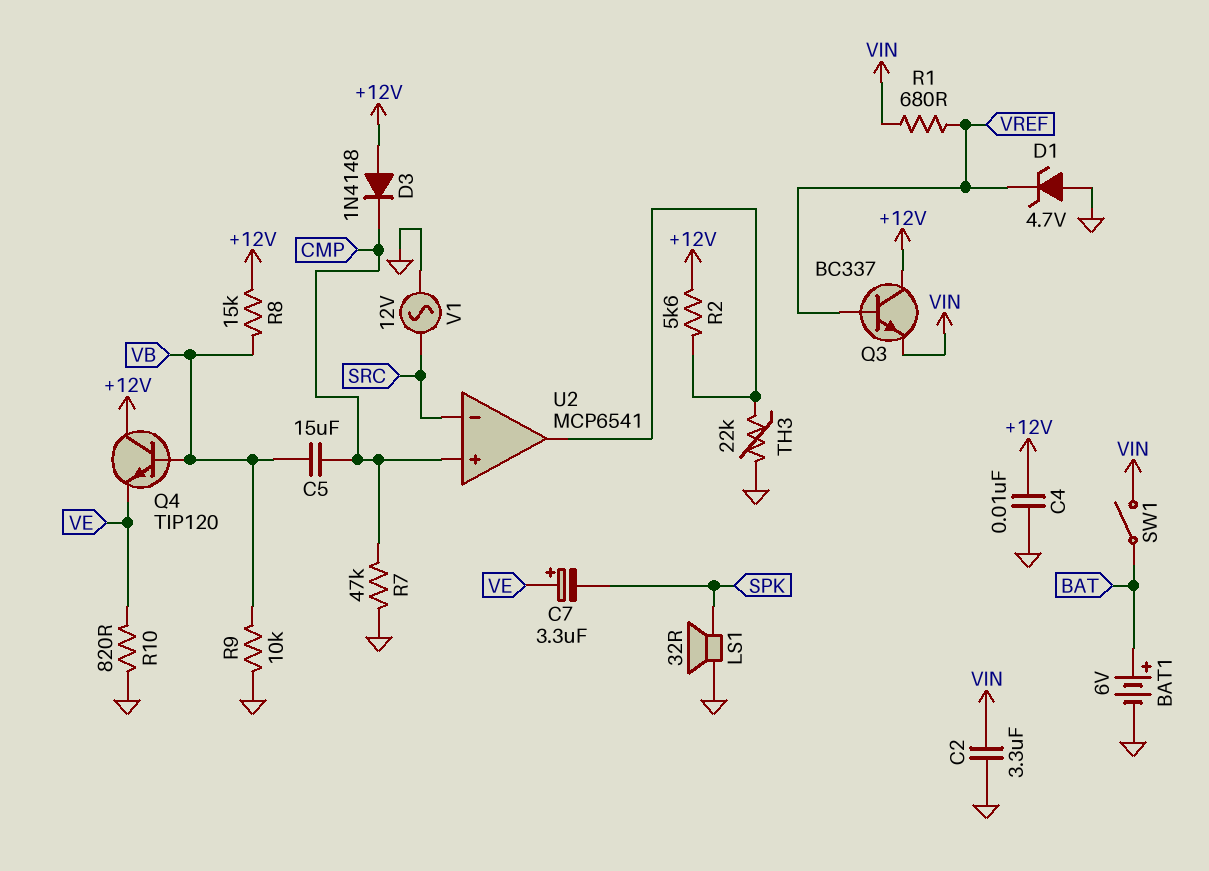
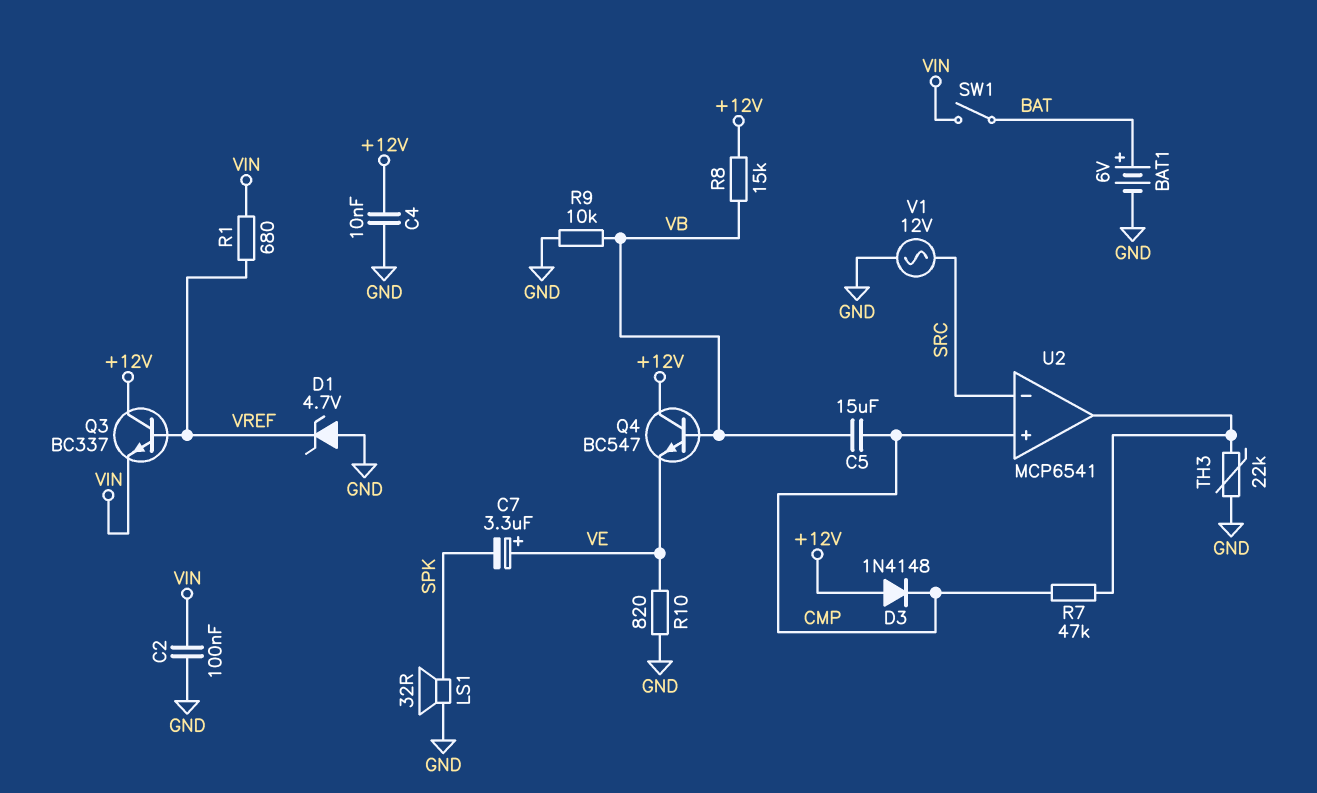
C2: 3.3uF (GND, VIN) -> 100nF (GND, VIN)
Q4: NPN TIP120 (B VB, C +12V, E VE) -> NPN BC547 (B VB, C +12V, E VE)
R2: 5.6k (+12V, U2/out) -> none
R7: 47k (CMP, GND) -> 47k (CMP, U2/out)

